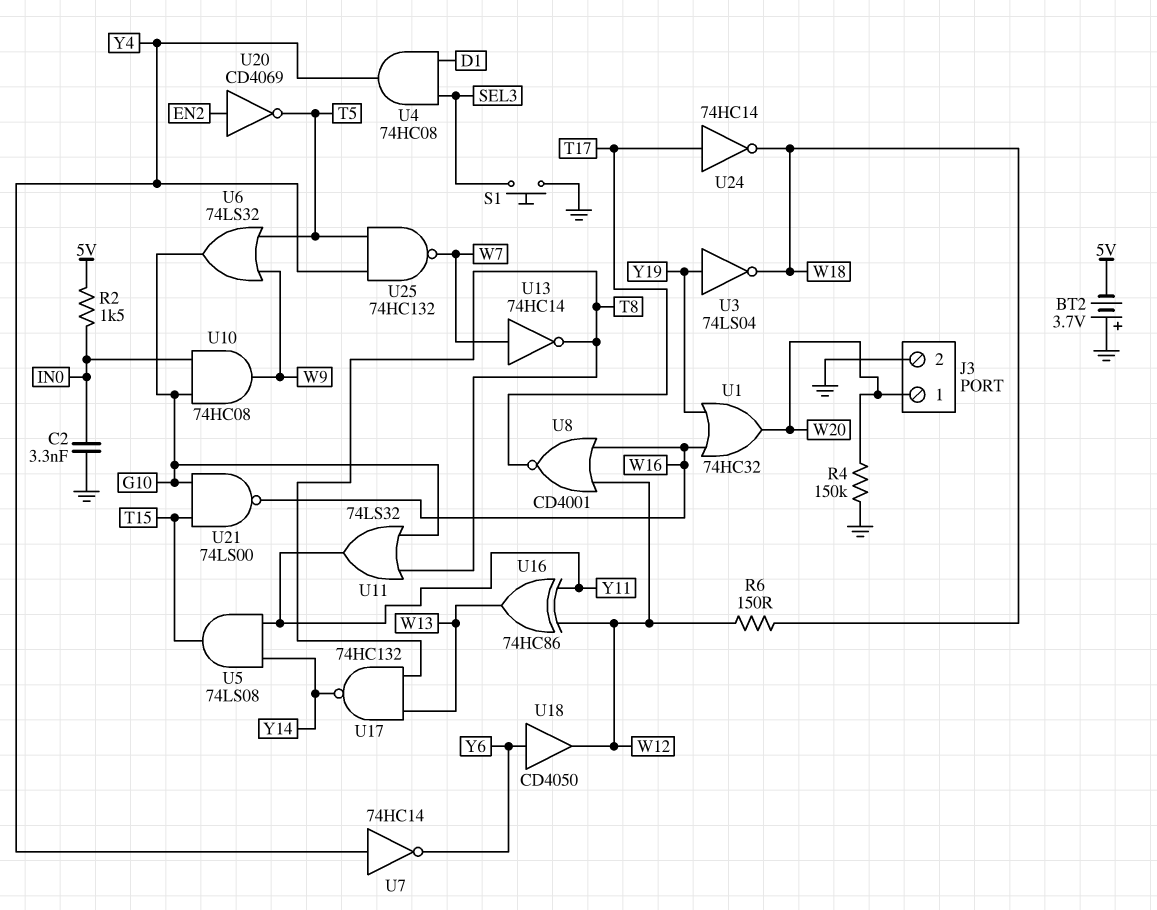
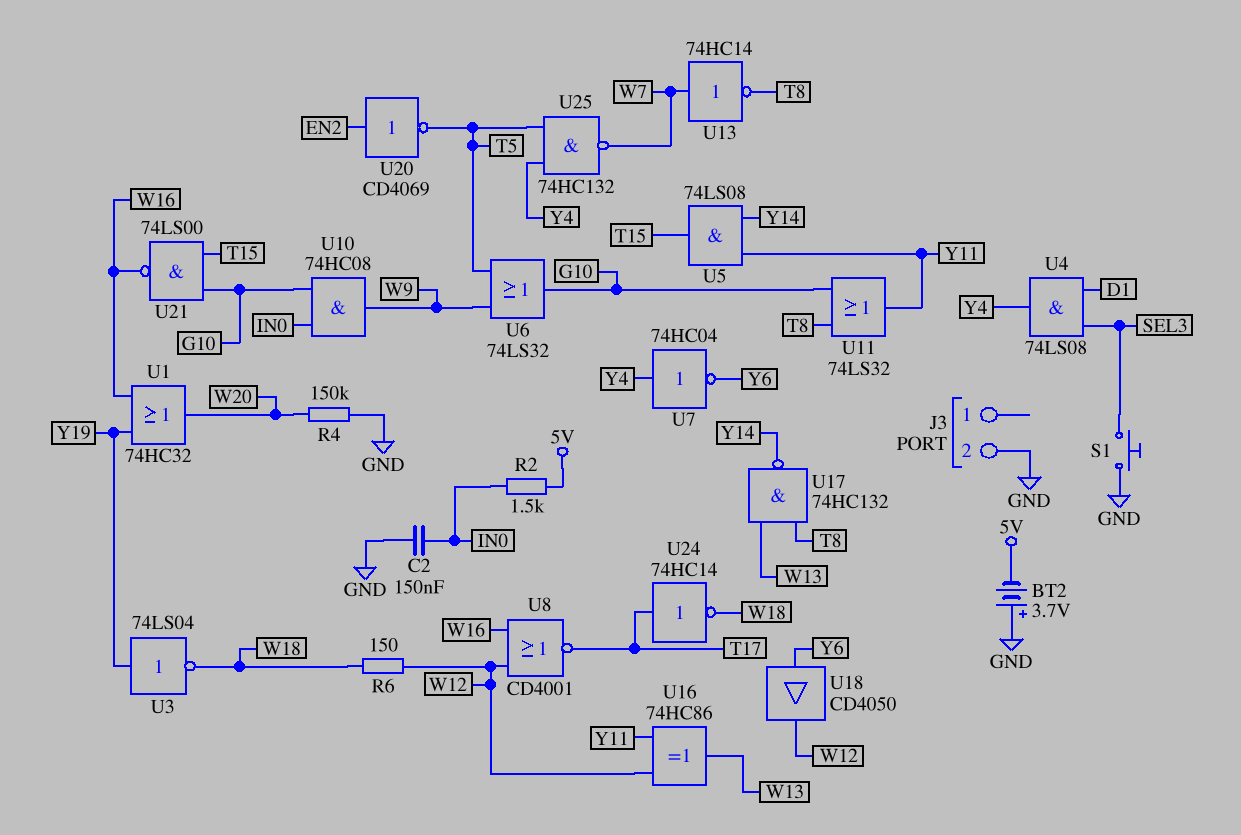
C2: 3.3nF (GND, IN0) -> 150nF (GND, IN0)
J3 pin 1: W20 -> none
U4: AND 74HC08 (in D1, in SEL3, out Y4) -> AND 74LS08 (in D1, in SEL3, out Y4)
U7: NOT 74HC14 (in Y4, out Y6) -> NOT 74HC04 (in Y4, out Y6)

